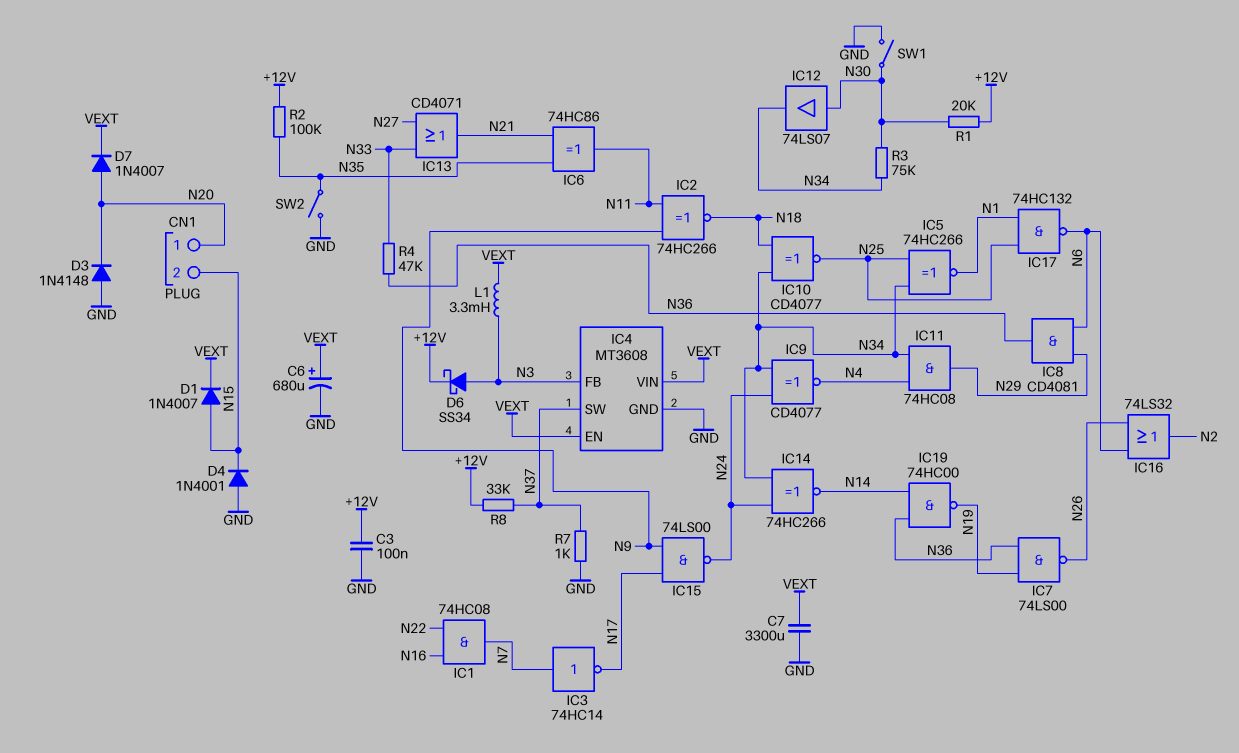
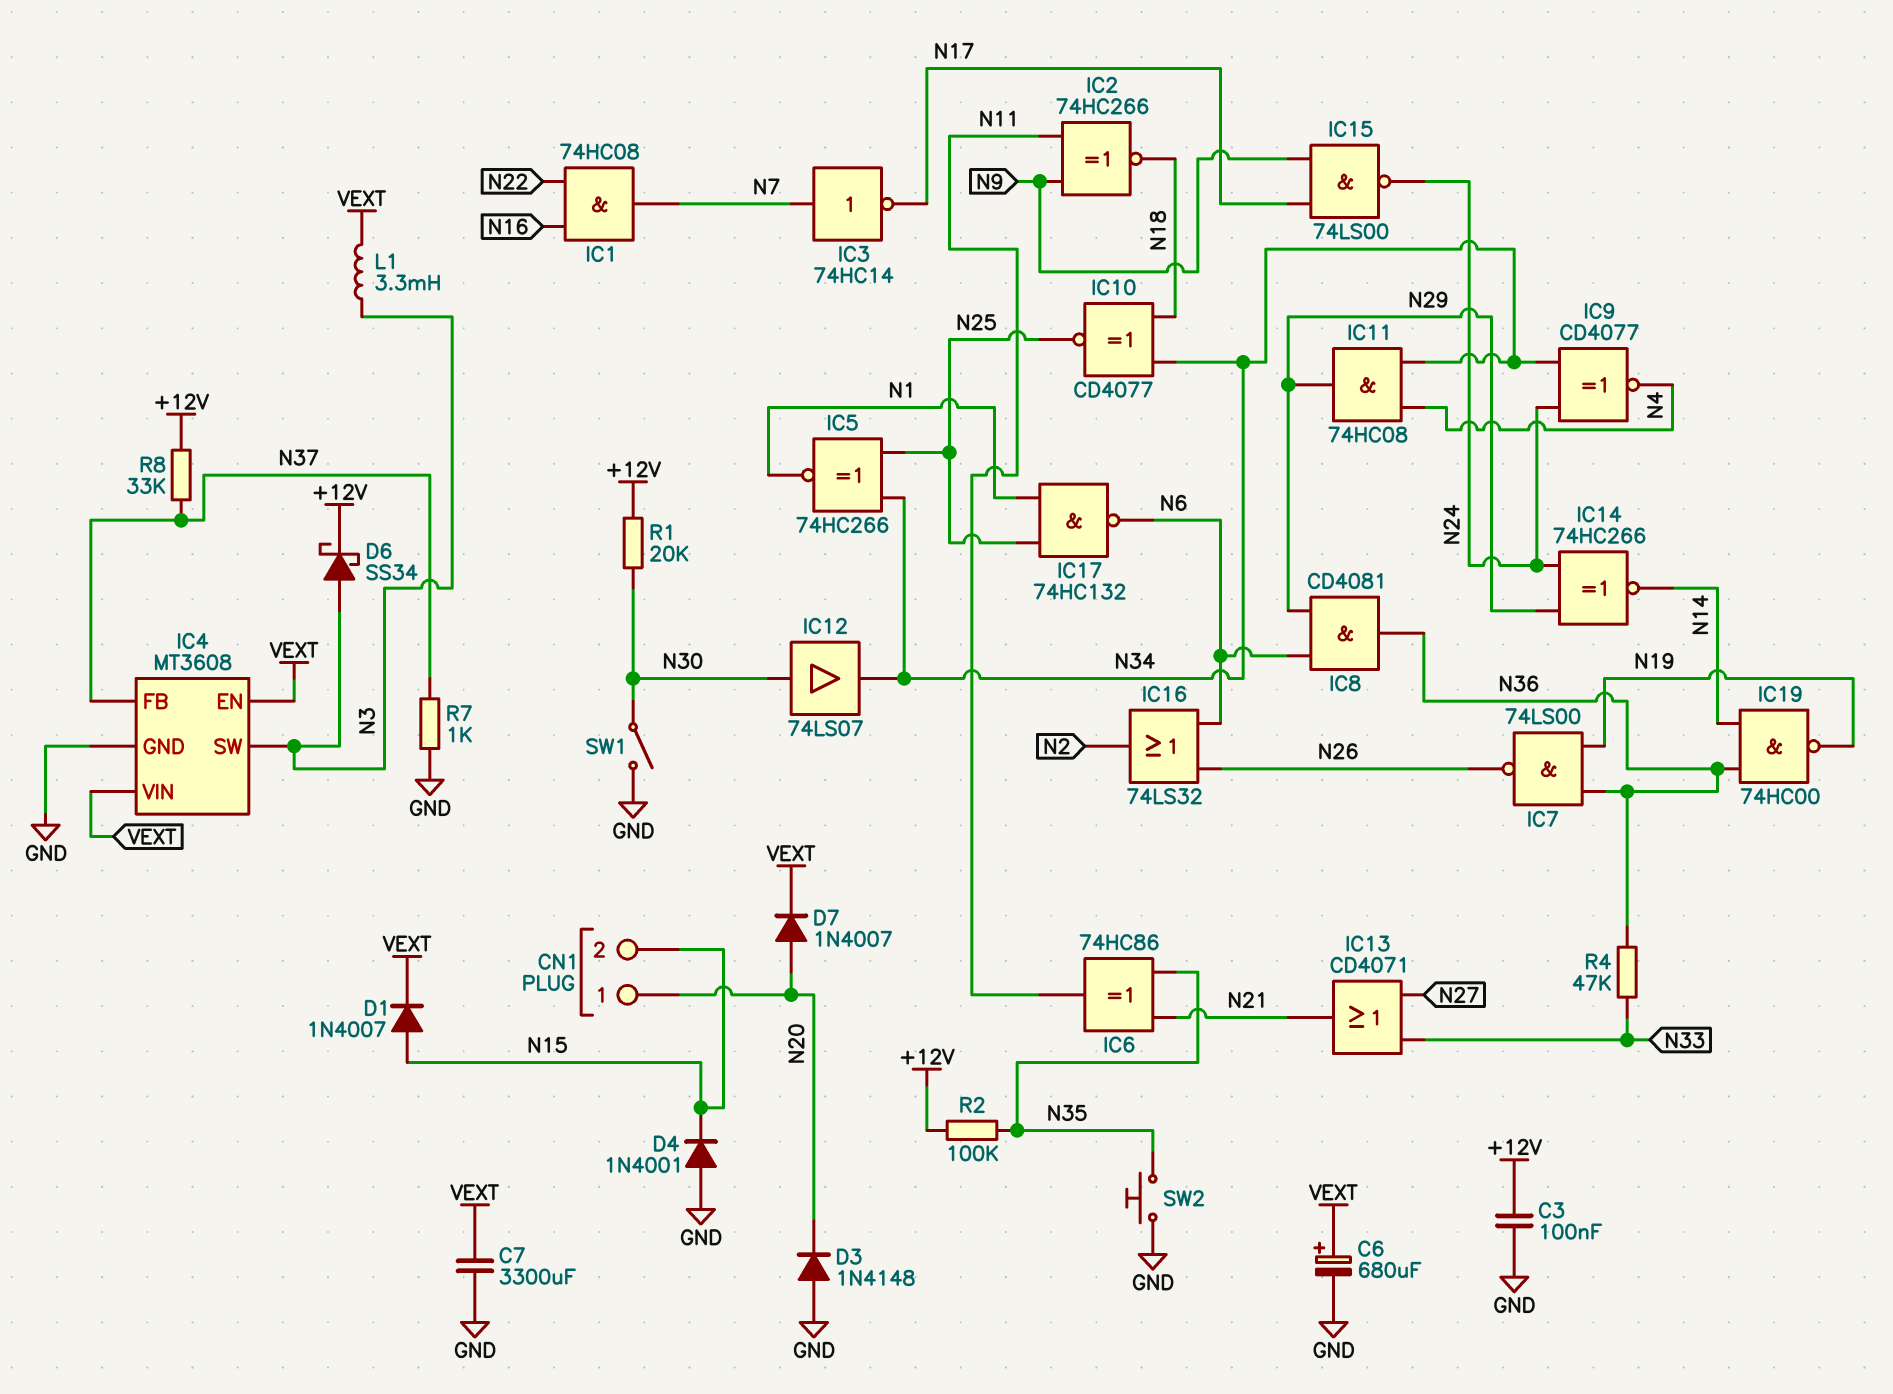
IC4 pin FB: N3 -> N37
IC4 pin SW: N37 -> N3
IC14: XNOR 74HC266 (in N24, in N34, out N14) -> XNOR 74HC266 (in N24, in N29, out N14)
R3: 75k (N30, N34) -> none
SW2: switch (GND, N35) -> button (GND, N35)

